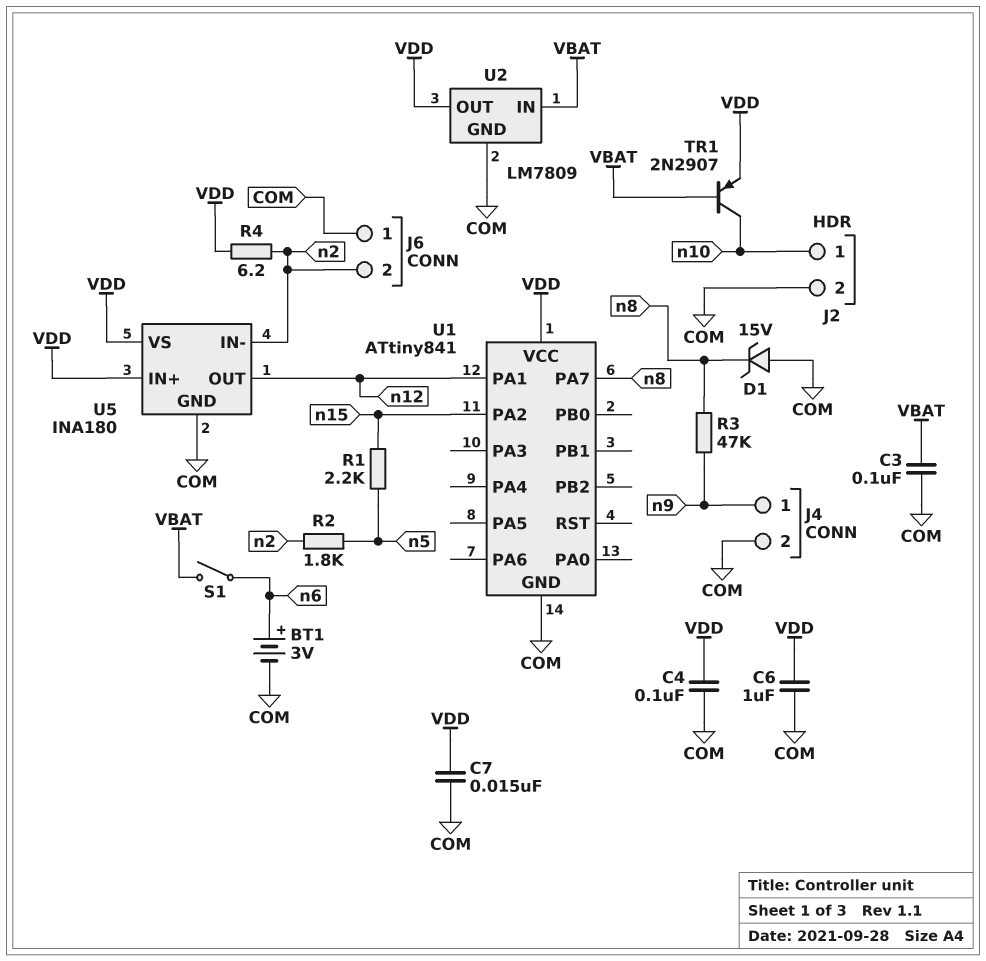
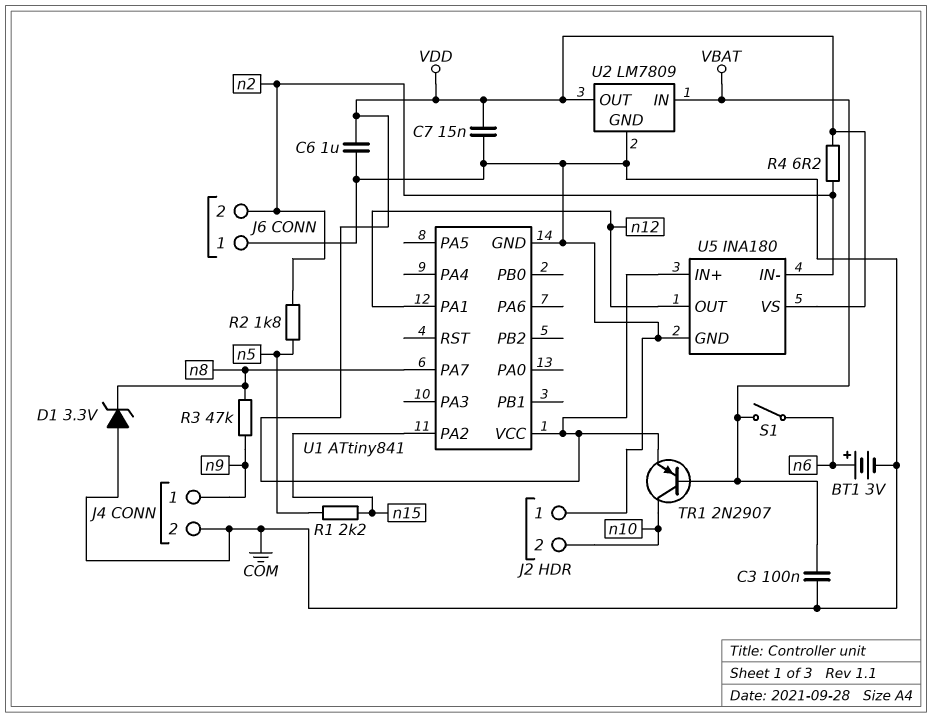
C4: 100nF (COM, VDD) -> none
D1: zener 15V (A COM, K n8) -> zener 3.3V (A COM, K n8)
J2 pin 1: n10 -> COM
J2 pin 2: COM -> n10

